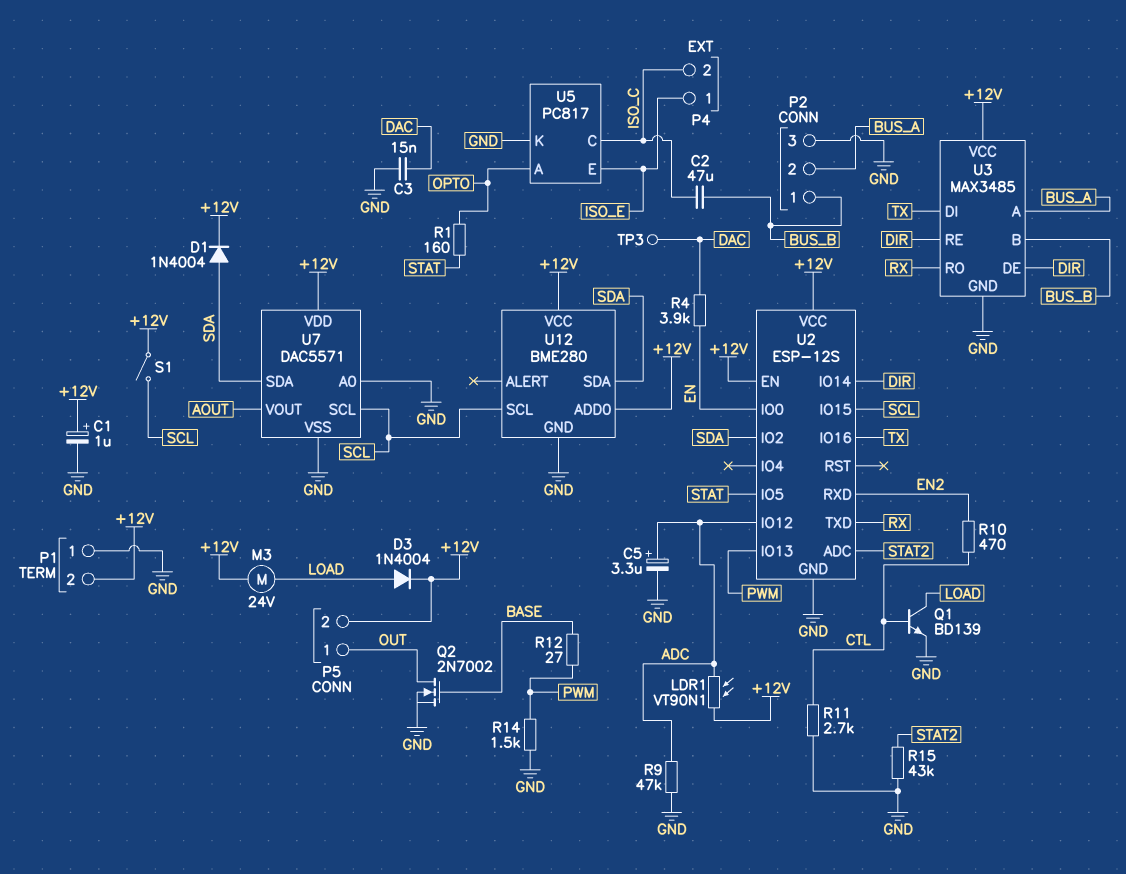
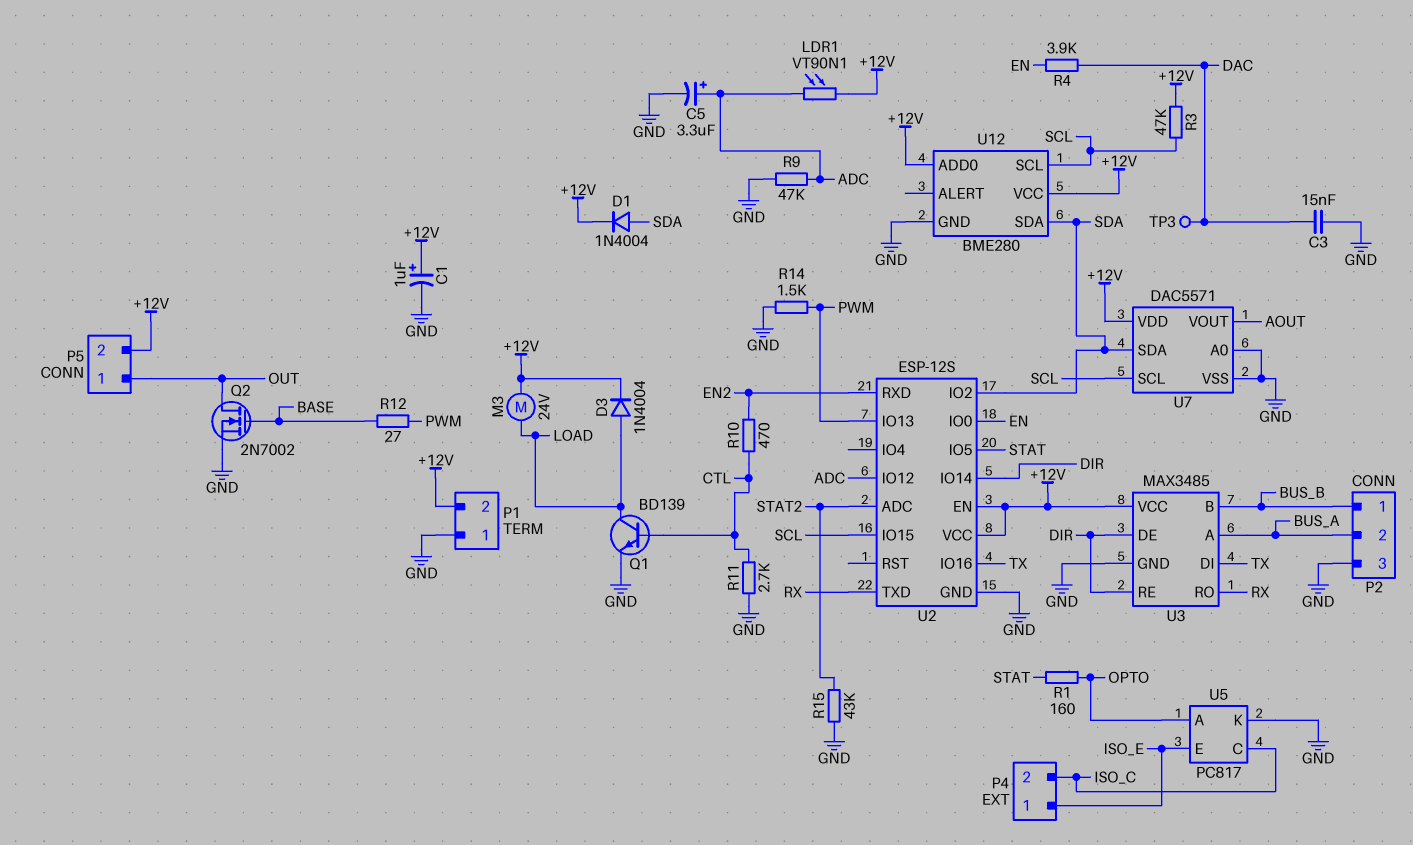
C2: 47uF (BUS_B, ISO_C) -> none
R3: none -> 47k (+12V, SCL)
S1: switch (+12V, SCL) -> none

